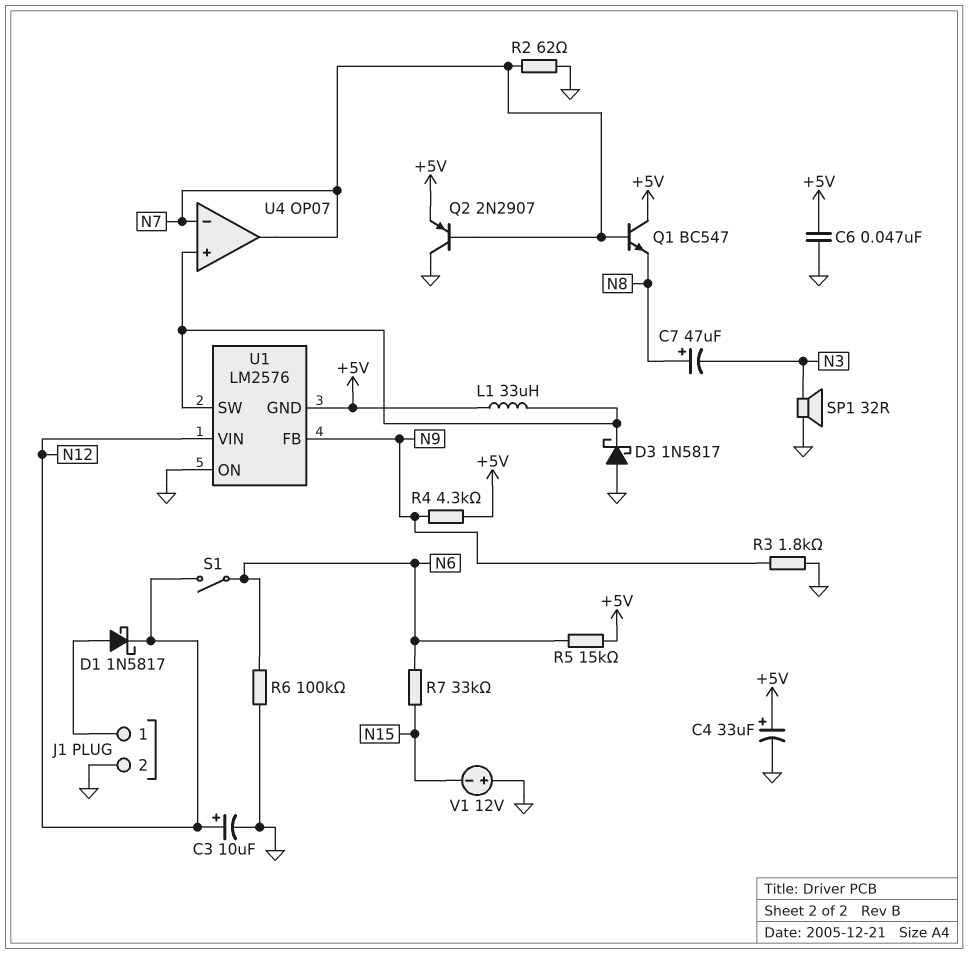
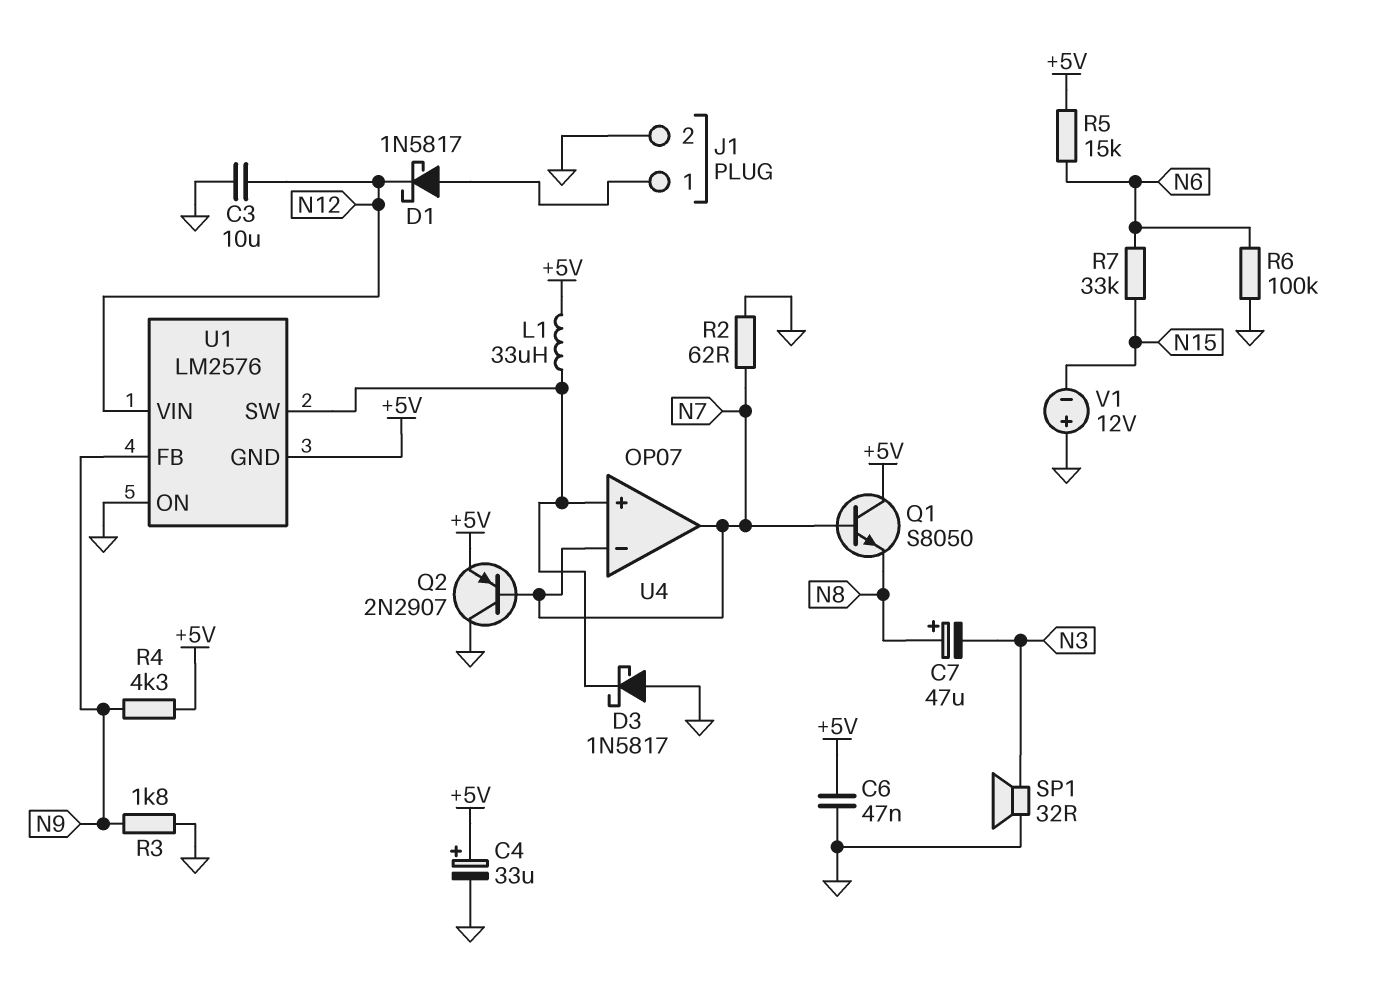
C3: 10uF (plus N12, minus GND) -> 10uF (GND, N12)
Q1: NPN BC547 (B N7, C +5V, E N8) -> NPN S8050 (B N7, C +5V, E N8)
S1: switch (N6, N12) -> none

